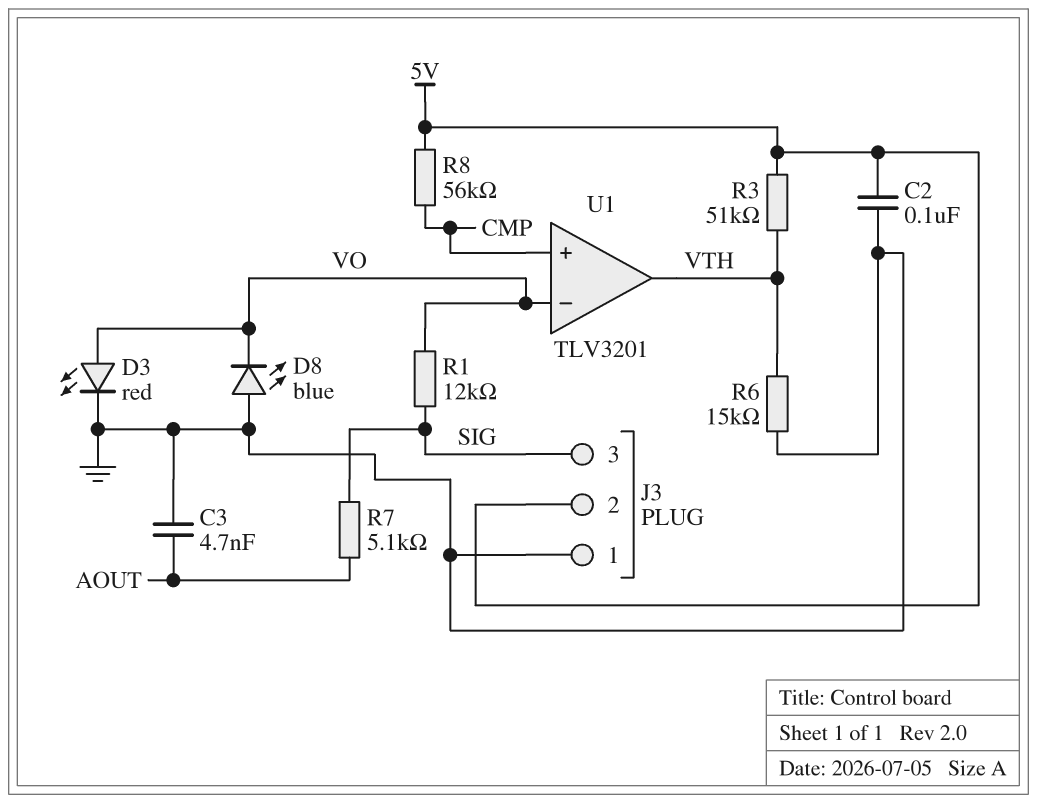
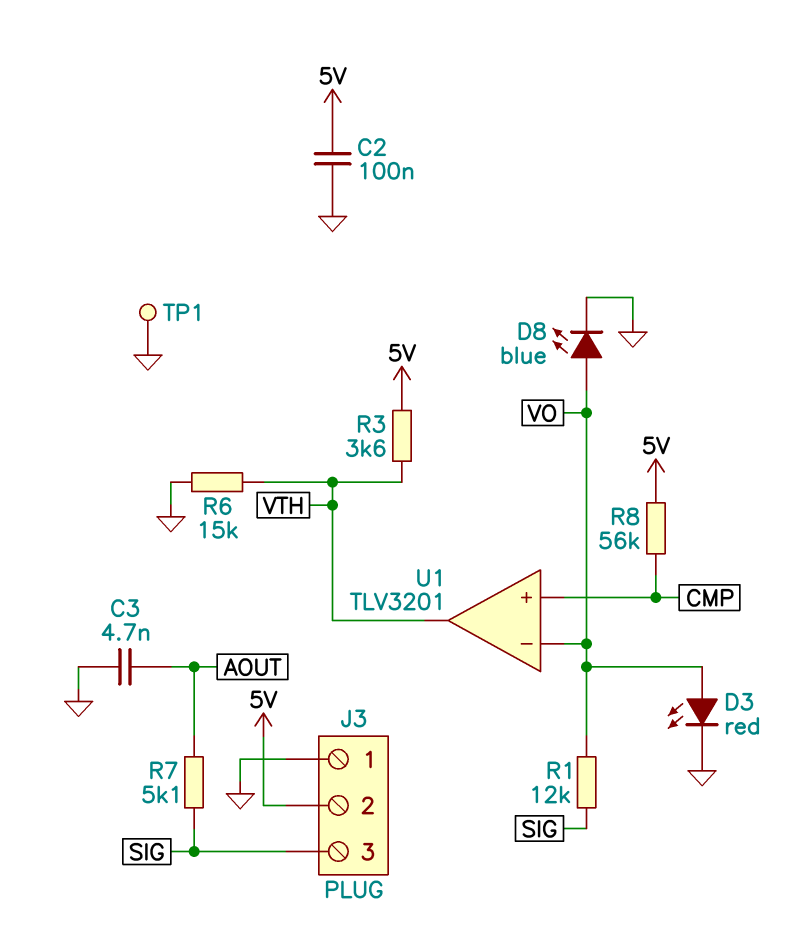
D8: LED blue (A GND, K VO) -> LED blue (A VO, K GND)
R3: 51k (5V, VTH) -> 3.6k (5V, VTH)
TP1: none -> test point (GND)

